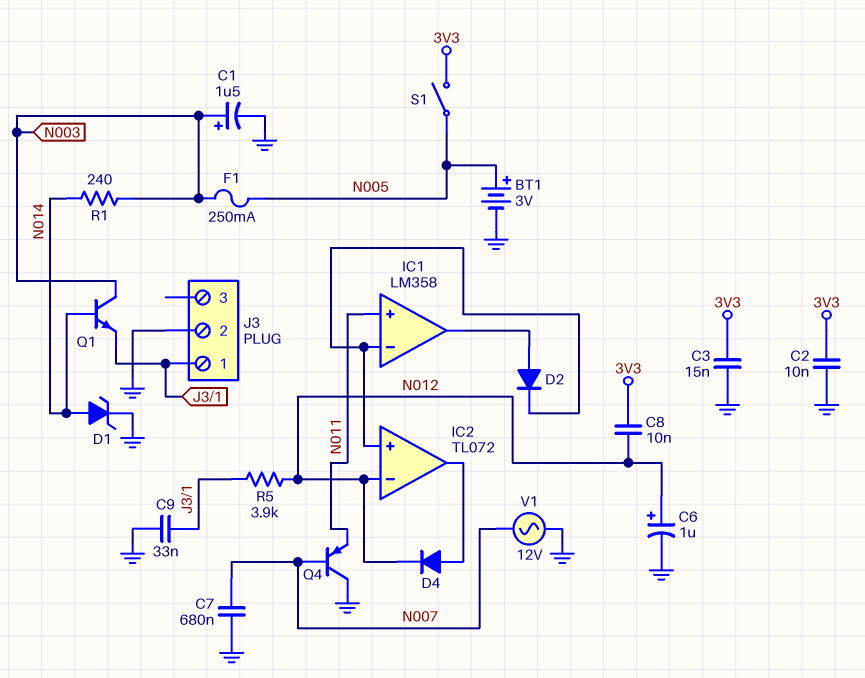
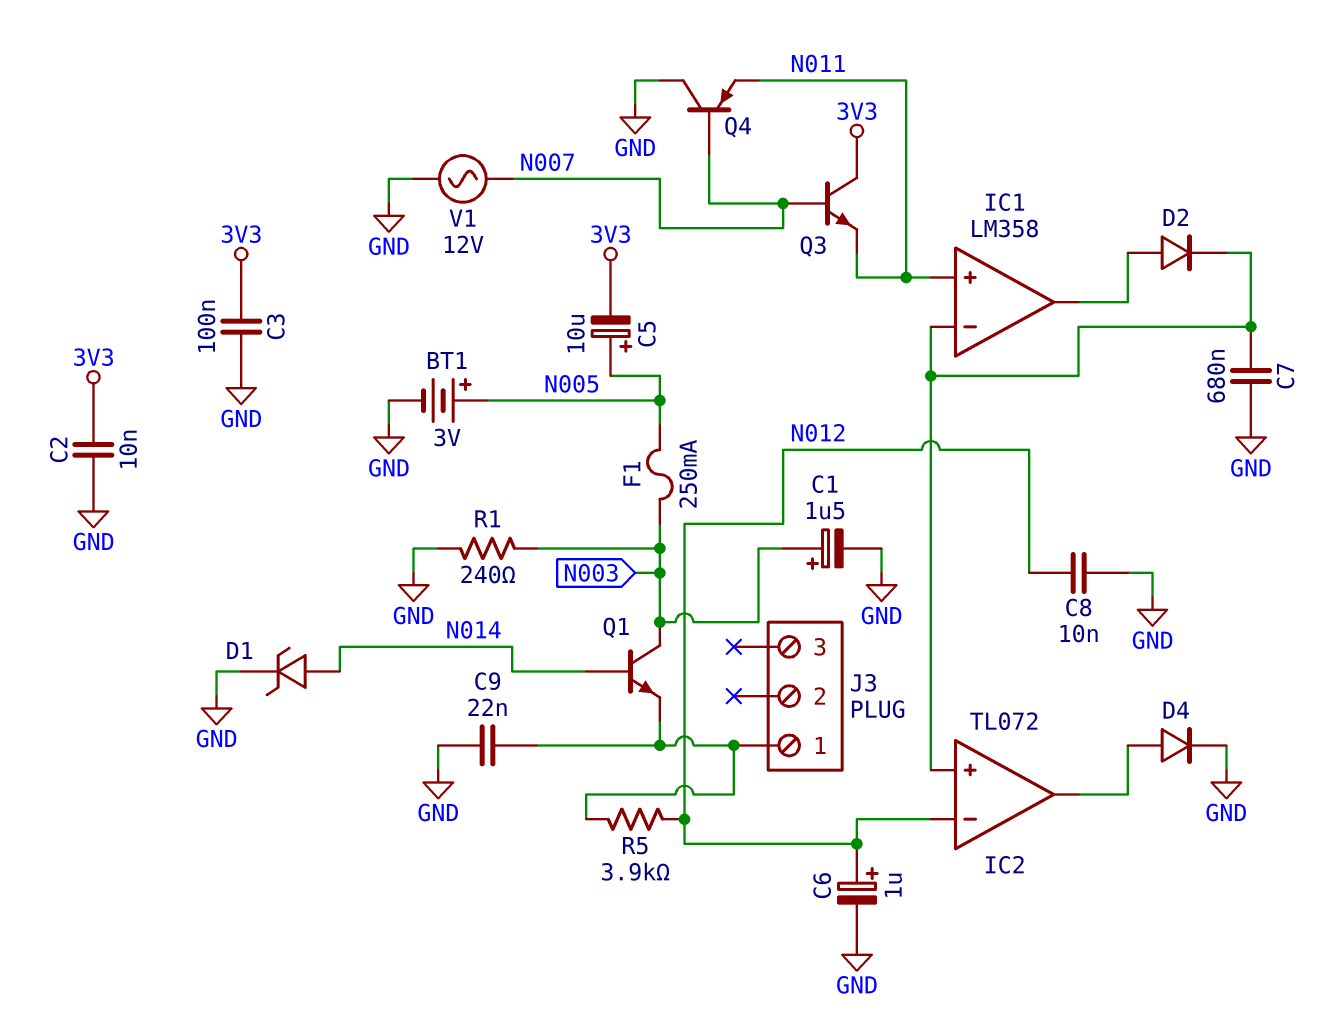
C3: 15nF (3V3, GND) -> 100nF (3V3, GND)
C5: none -> 10uF (plus N005, minus 3V3)
C7: 680nF (GND, N007) -> 680nF (GND, IC1/in-)
C8: 10nF (3V3, N012) -> 10nF (GND, N012)
C9: 33nF (GND, J3/1) -> 22nF (GND, J3/1)
D4: diode (A IC2/out, K N012) -> diode (A IC2/out, K GND)
J3 pin 2: GND -> none
Q3: none -> NPN (B N007, C 3V3, E N011)
R1: 240 (N003, N014) -> 240 (GND, N003)
S1: switch (3V3, N005) -> none

